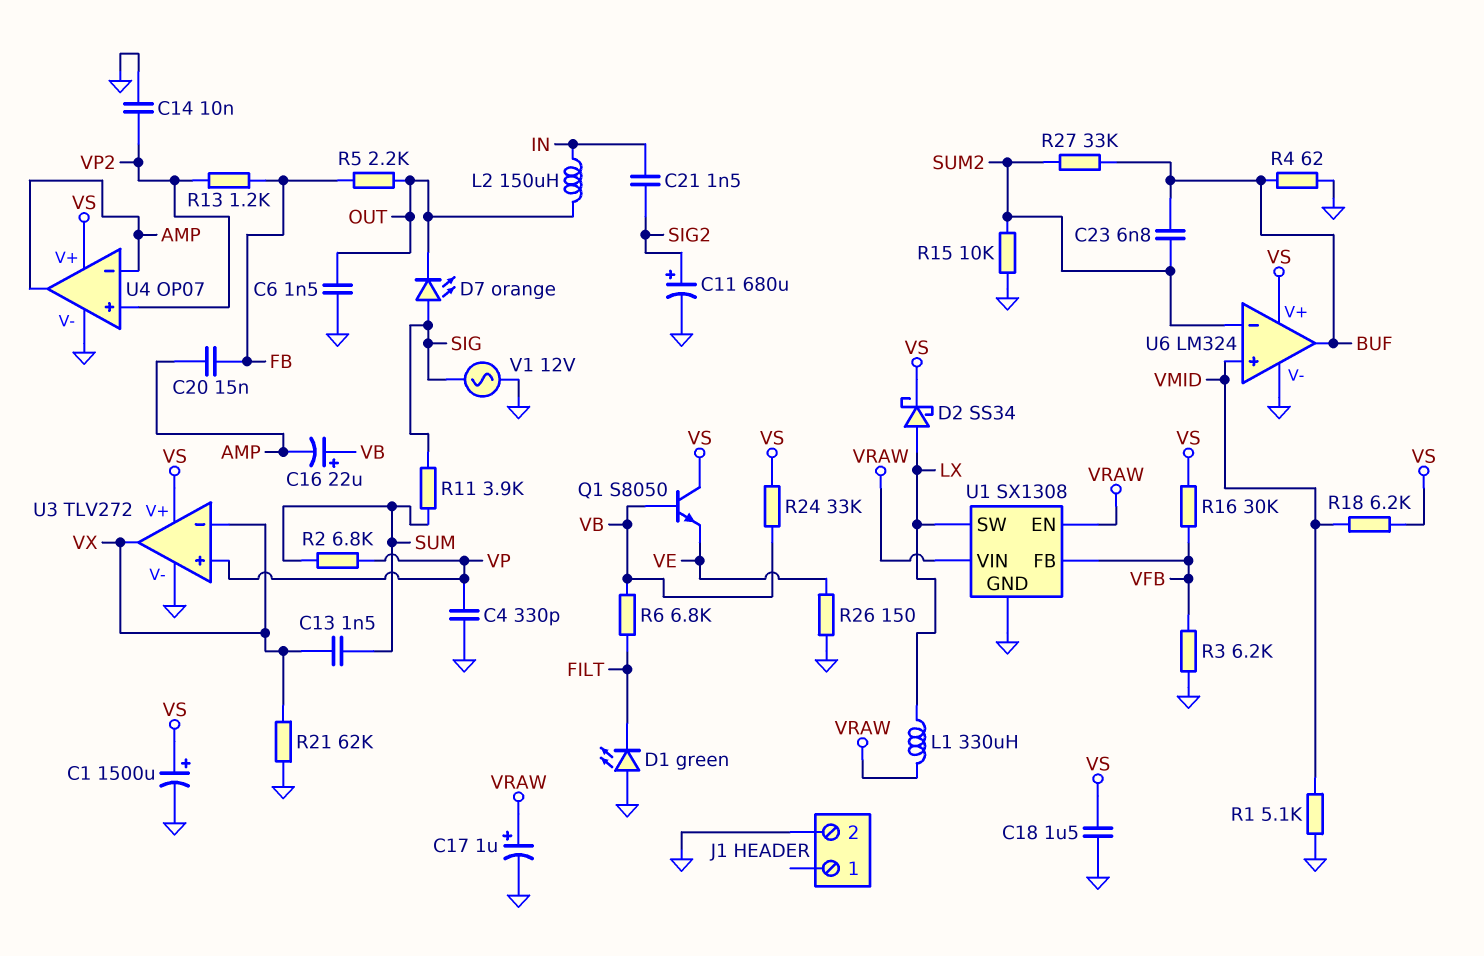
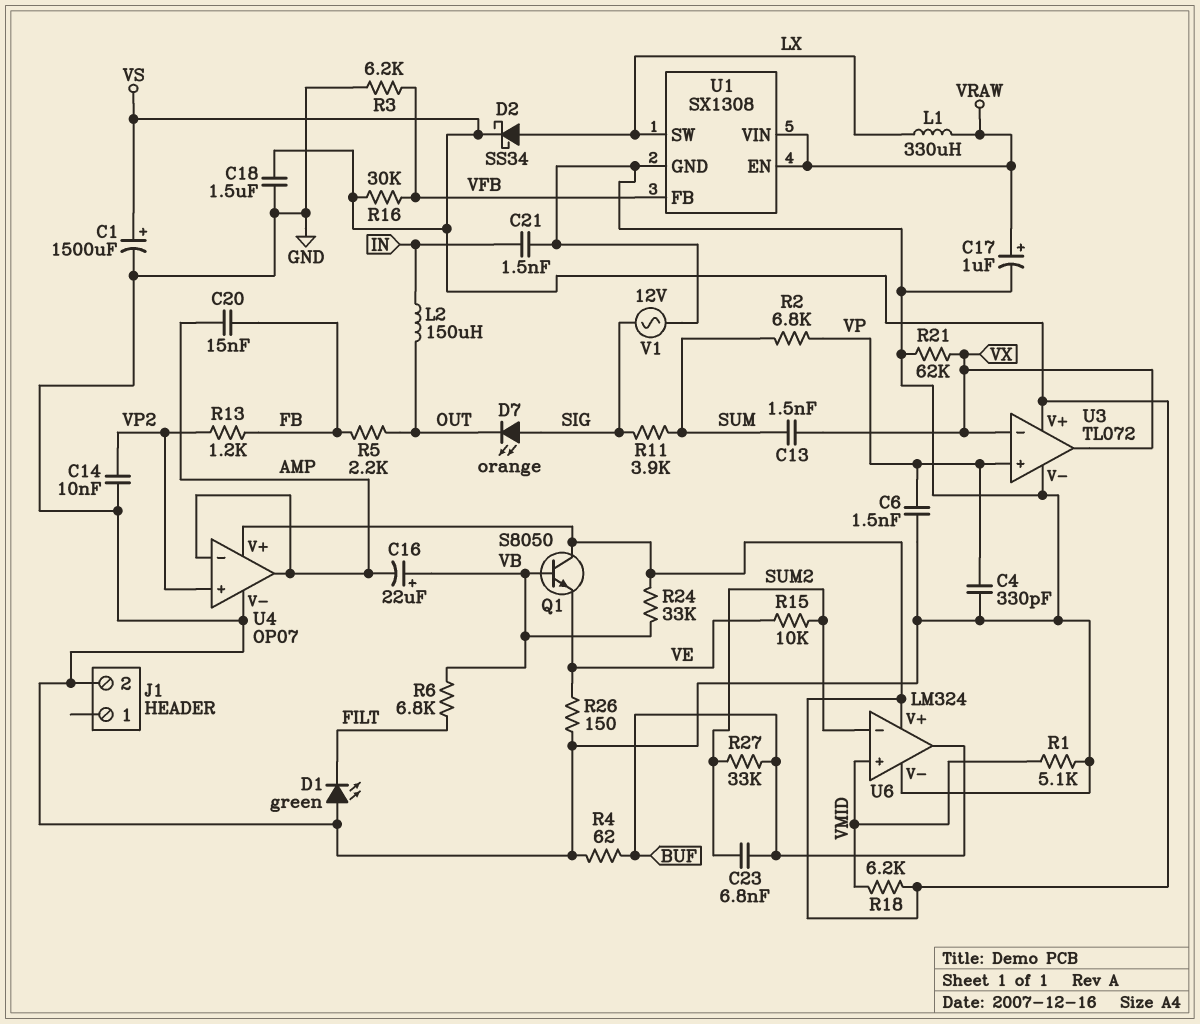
C6: 1.5nF (GND, OUT) -> 1.5nF (GND, VP)
C11: 680uF (plus SIG2, minus GND) -> none
C21: 1.5nF (IN, SIG2) -> 1.5nF (GND, IN)
R15: 10k (GND, SUM2) -> 10k (SUM2, VE)
U3: TLV272 -> TL072

